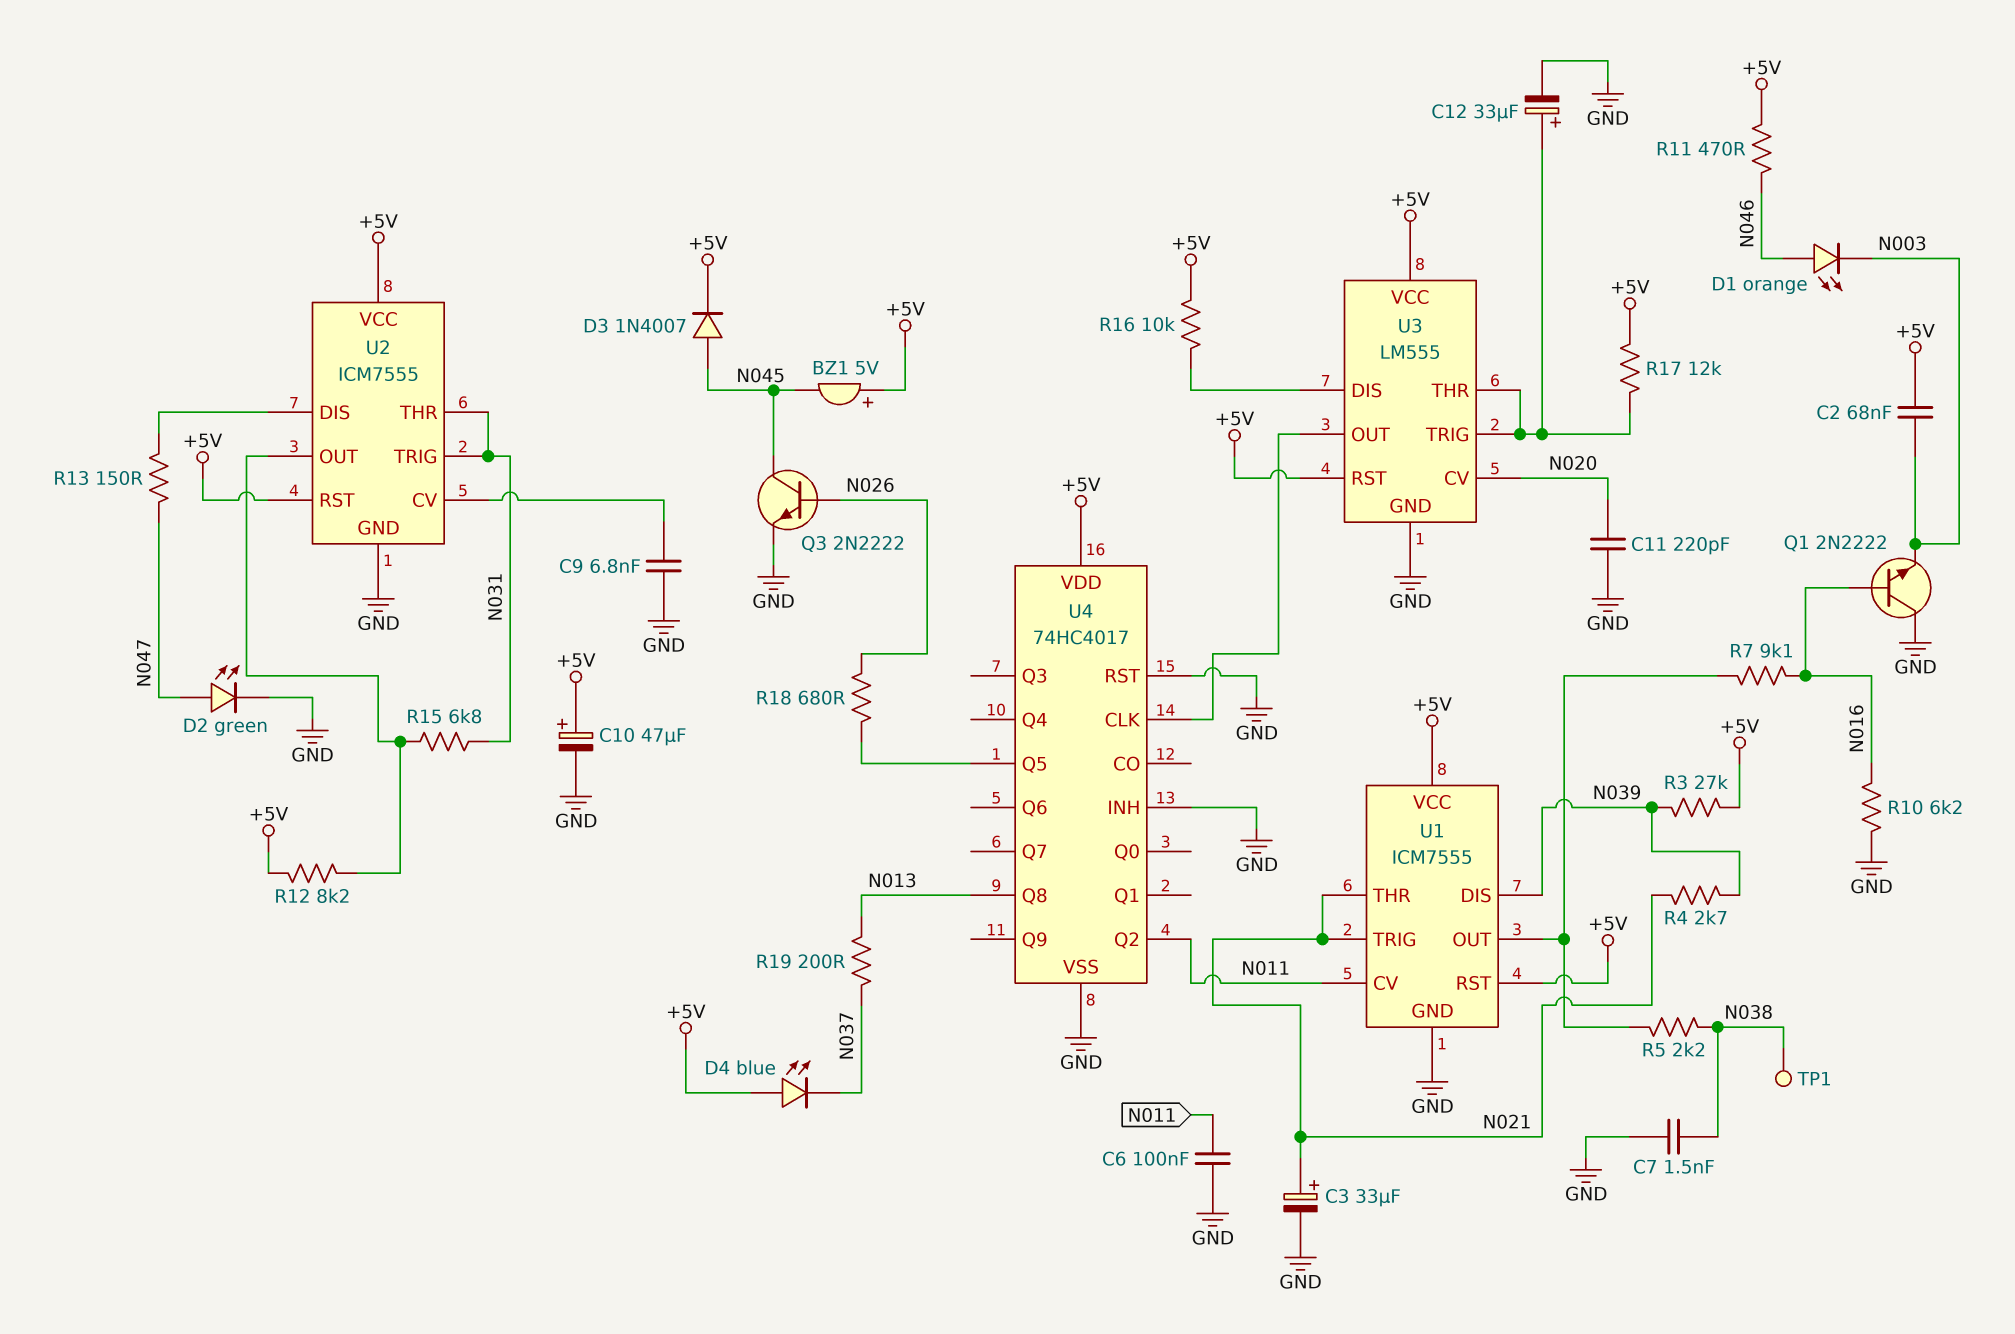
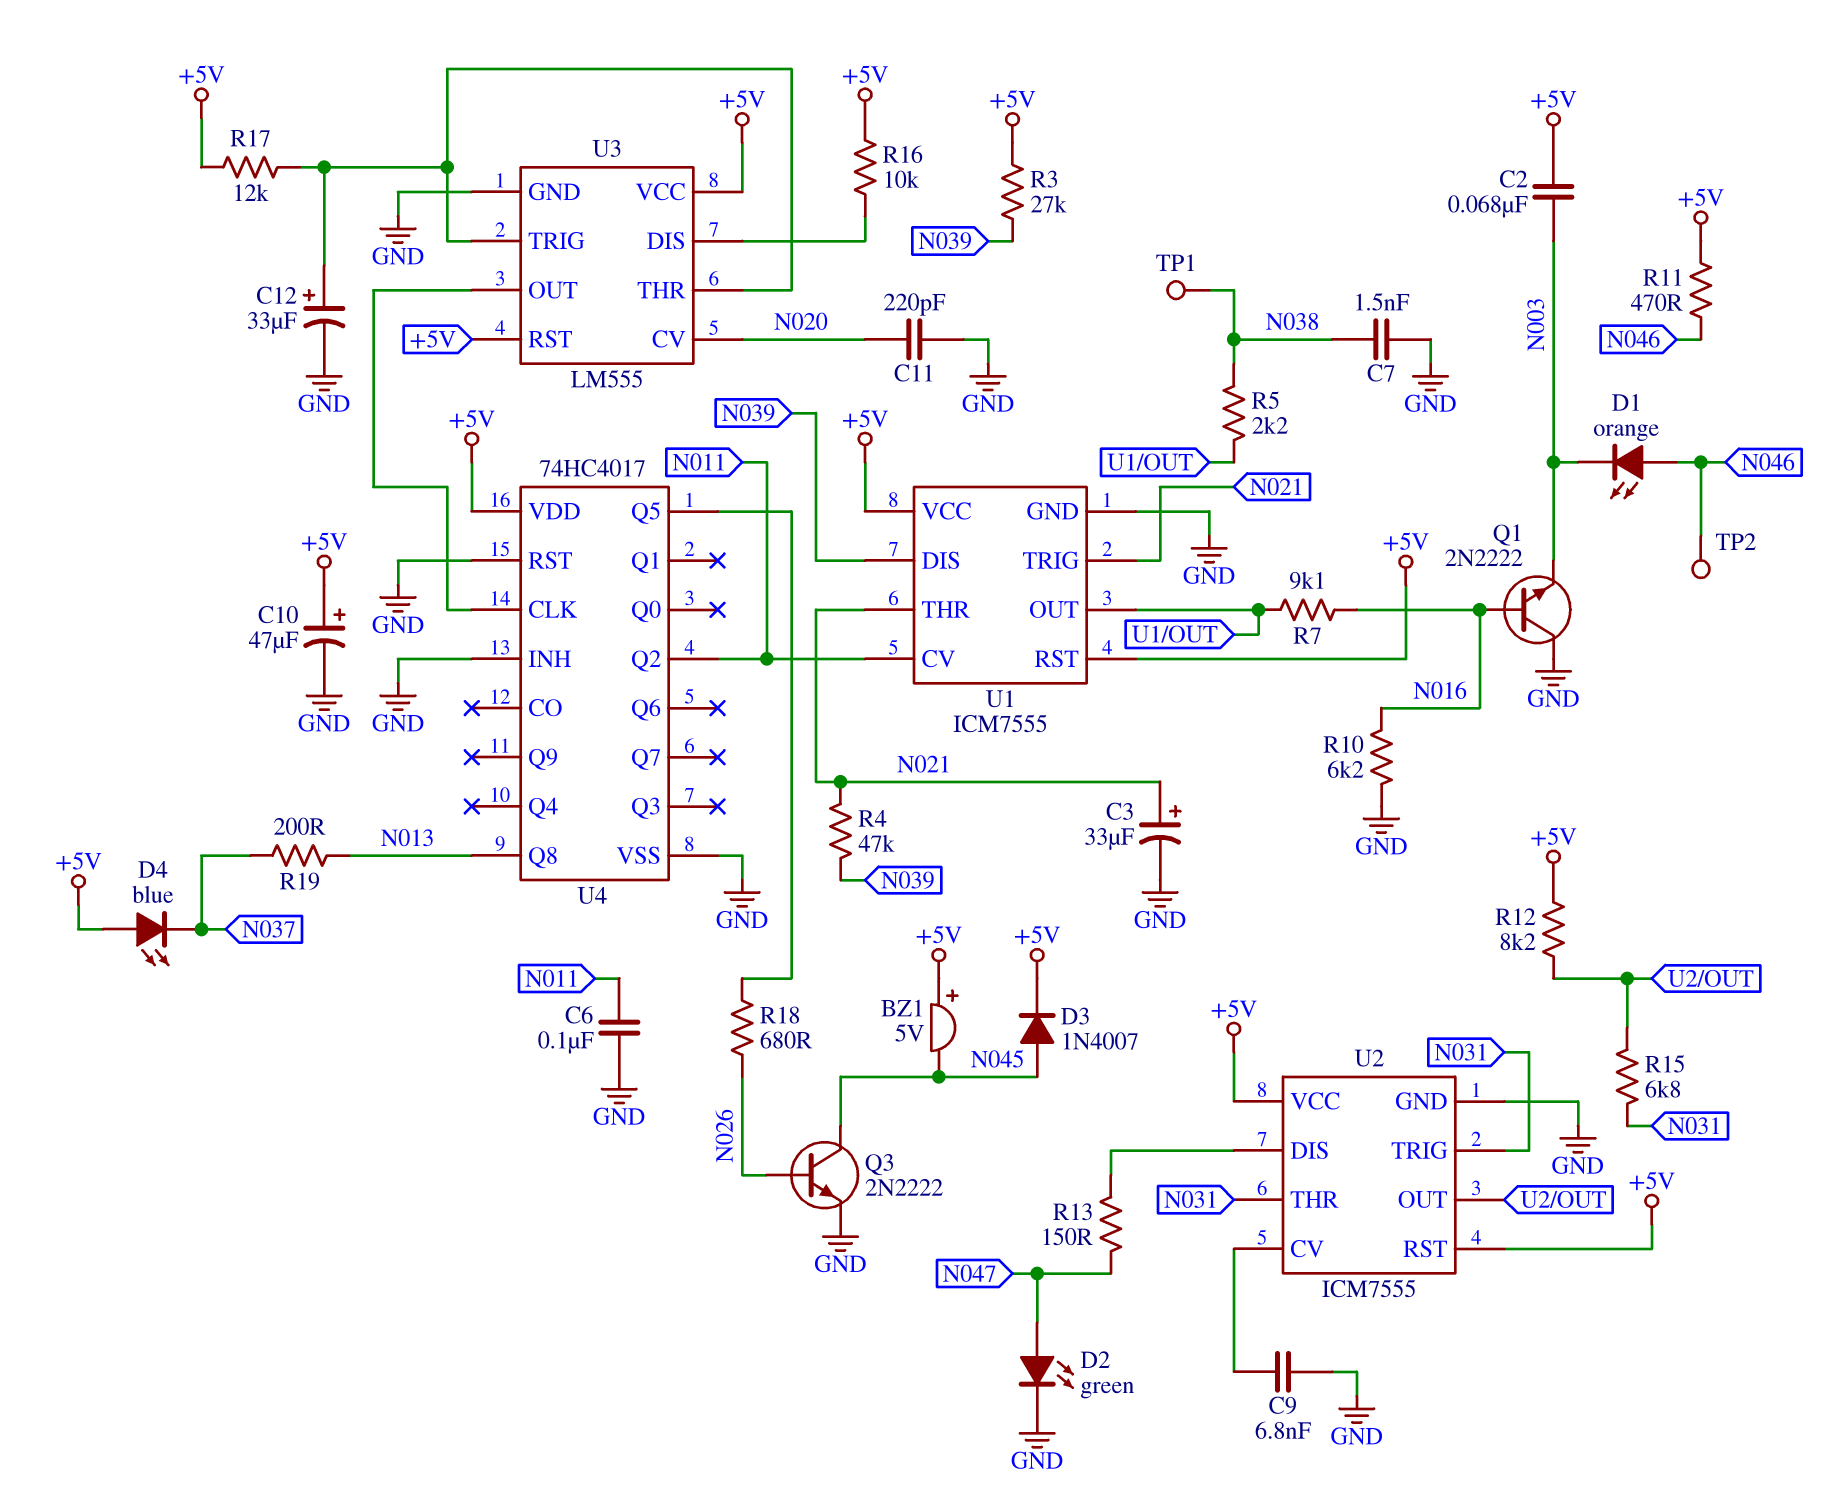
R4: 2.7k (N021, N039) -> 47k (N021, N039)
TP2: none -> test point (N046)

